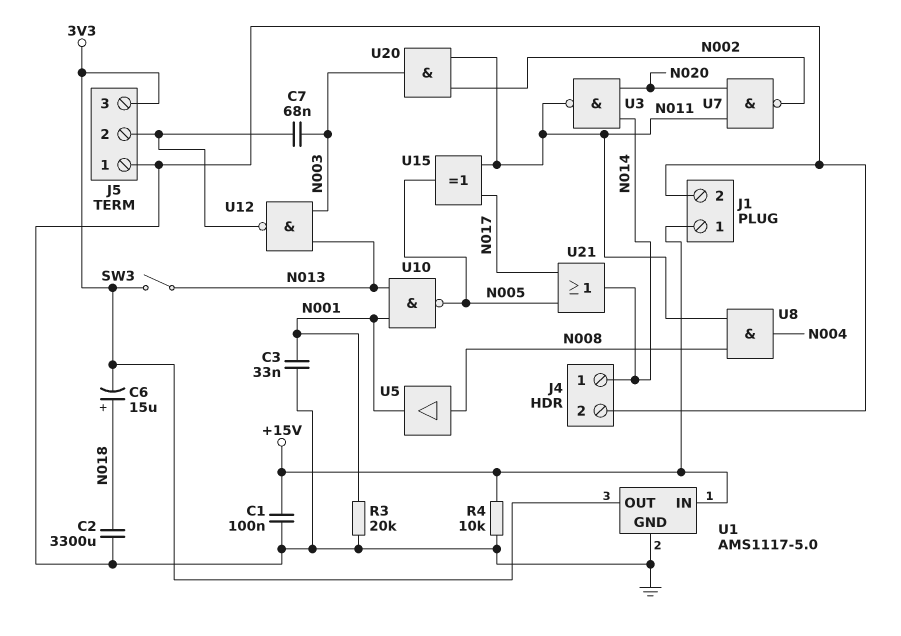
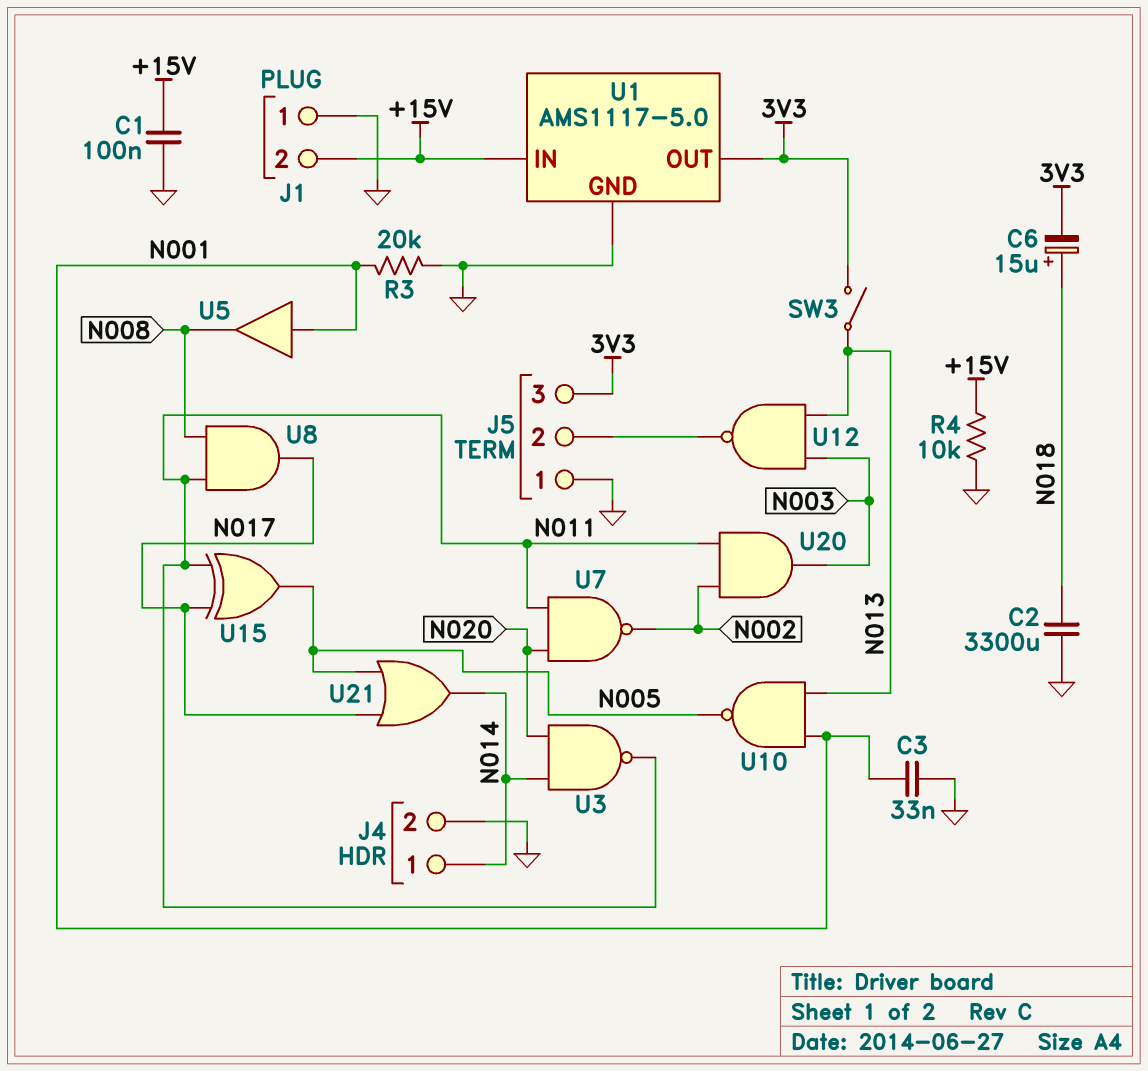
C7: 68nF (J5/2, N003) -> none
J1 pin 1: +15V -> GND
J1 pin 2: GND -> +15V
U5: buffer (in N008, out N001) -> buffer (in N001, out N008)
U8: AND (in N008, in N011, out N004) -> AND (in N008, in N011, out N017)

